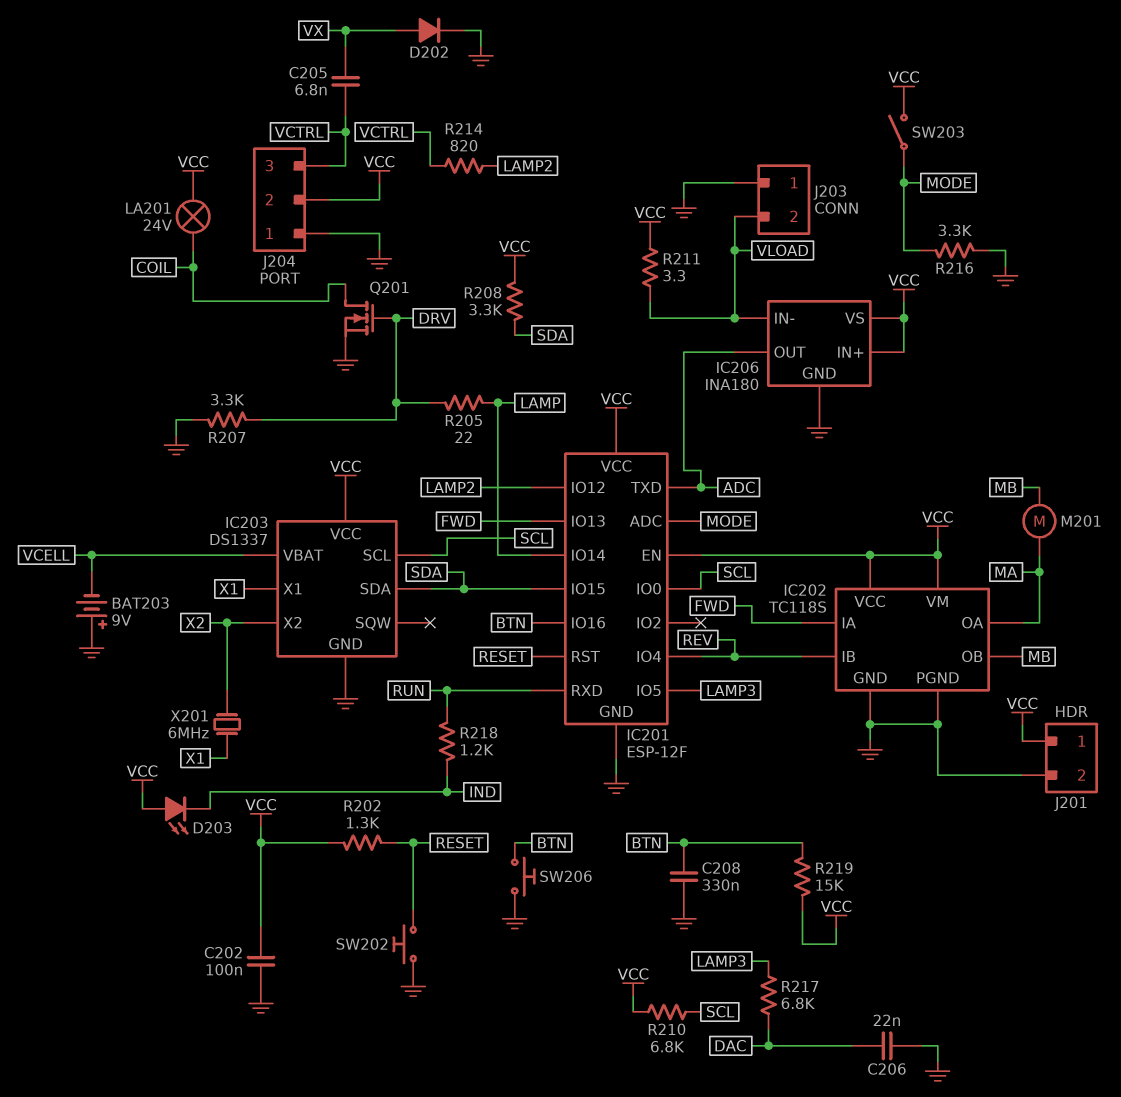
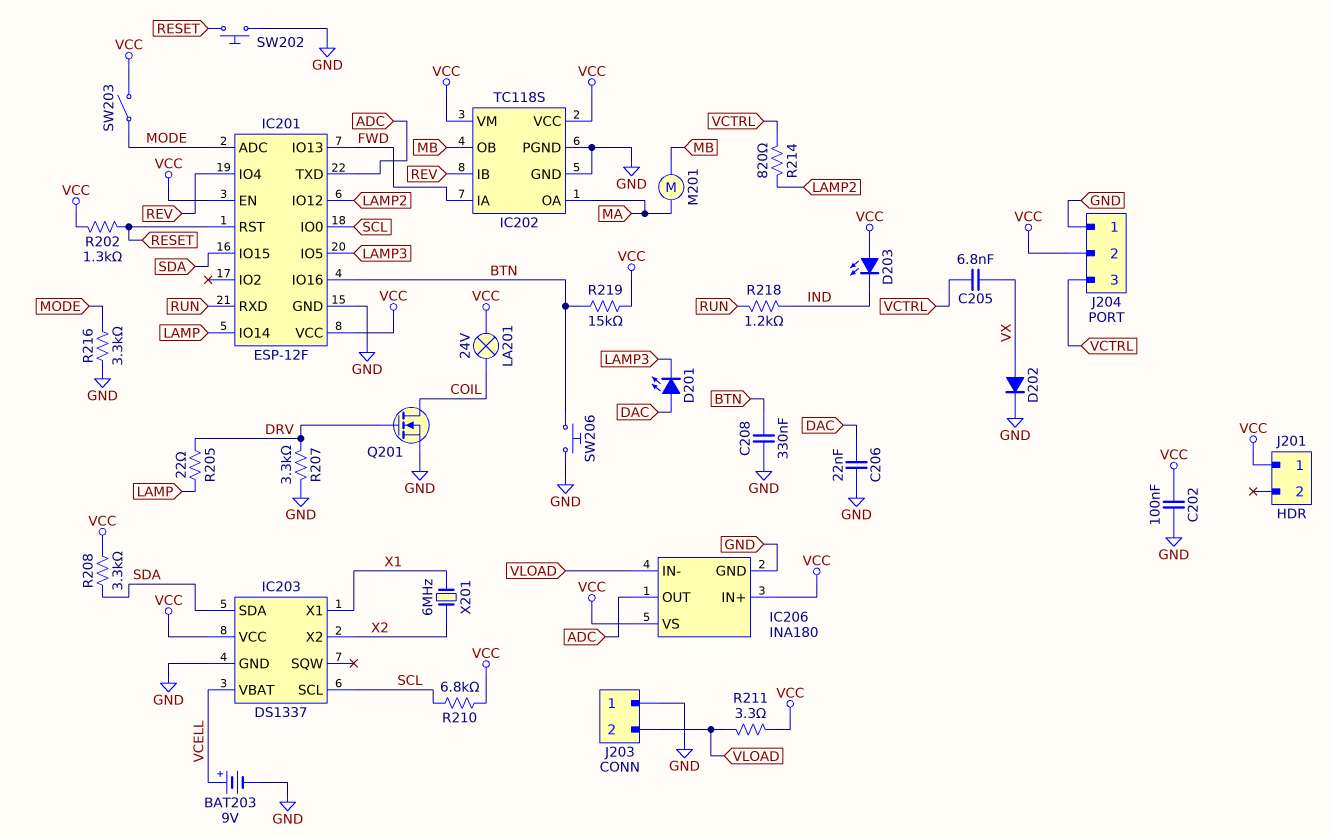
BAT203: 9V (plus GND, minus VCELL) -> 9V (plus VCELL, minus GND)
D201: none -> LED (A DAC, K LAMP3)
J201 pin 2: GND -> none
R217: 6.8k (DAC, LAMP3) -> none

